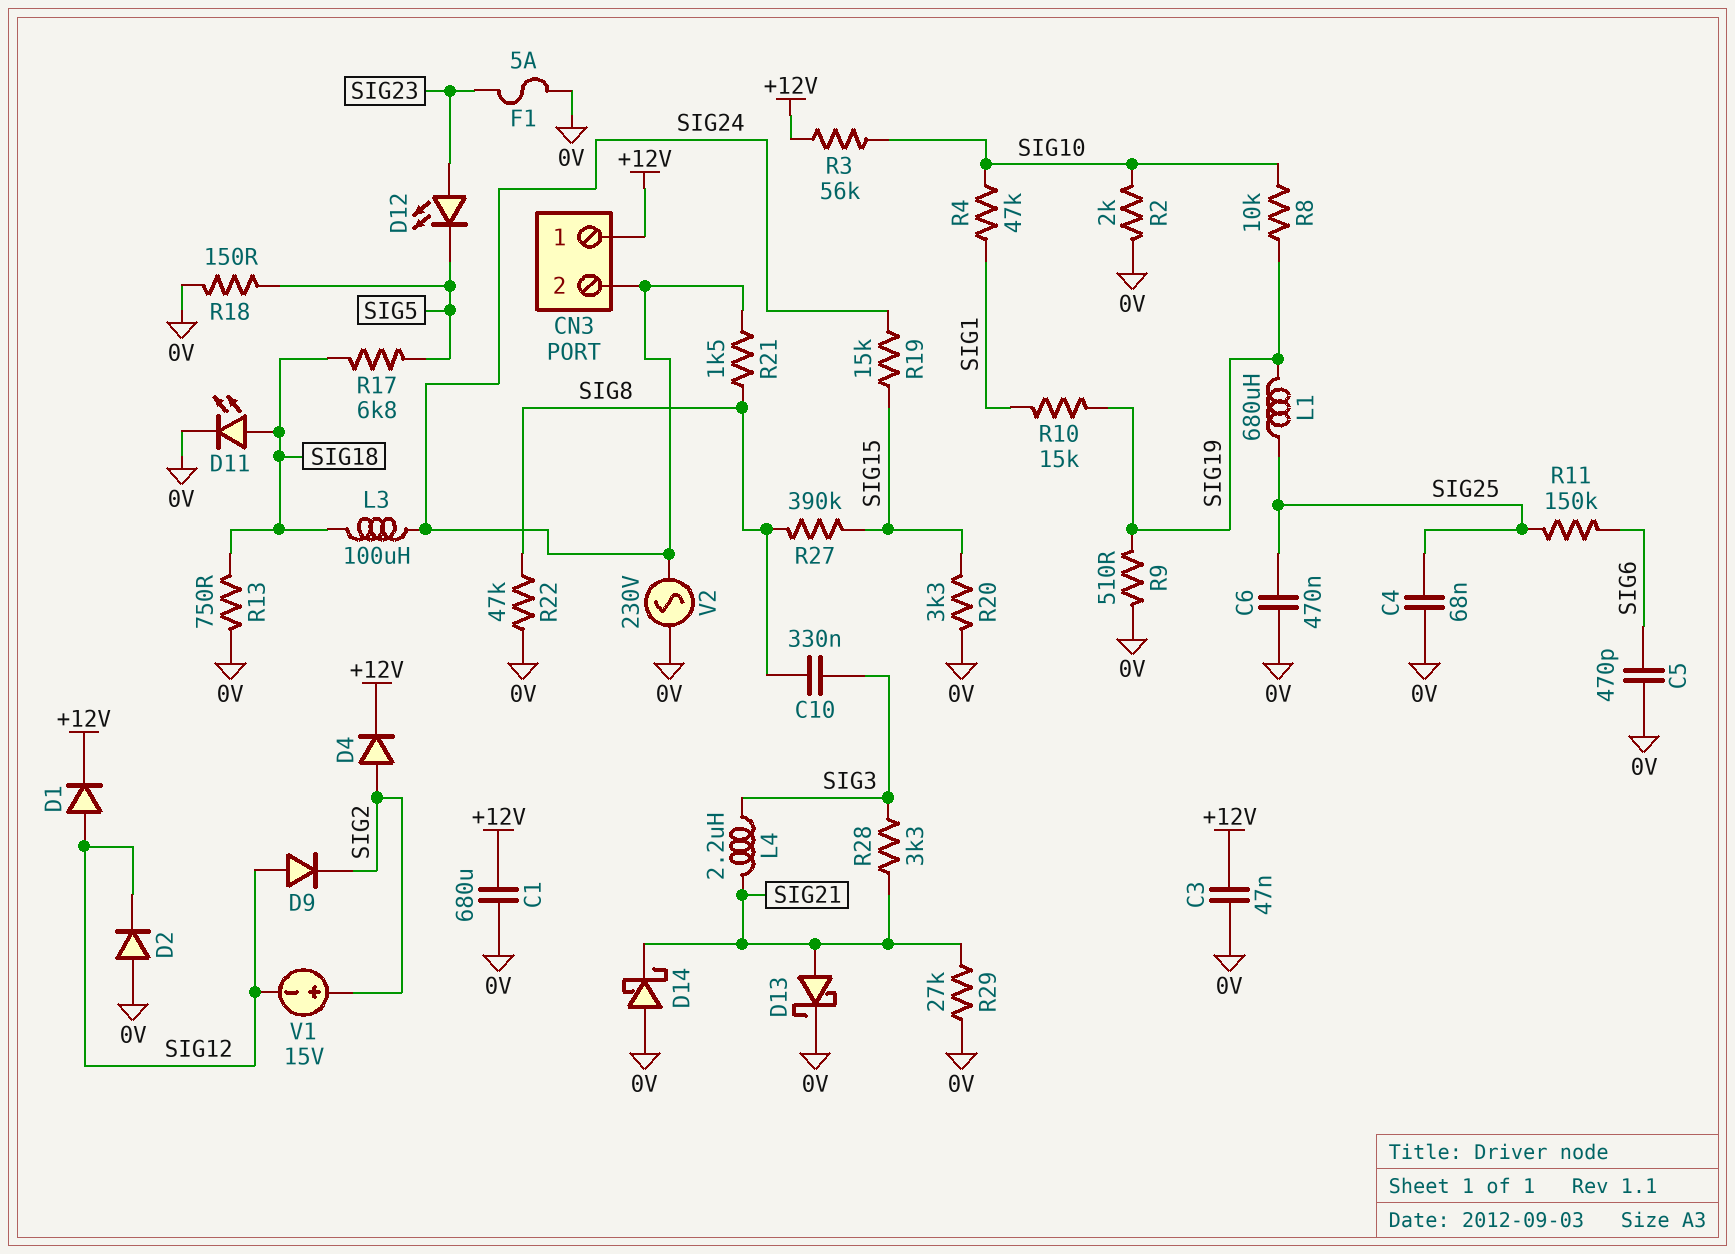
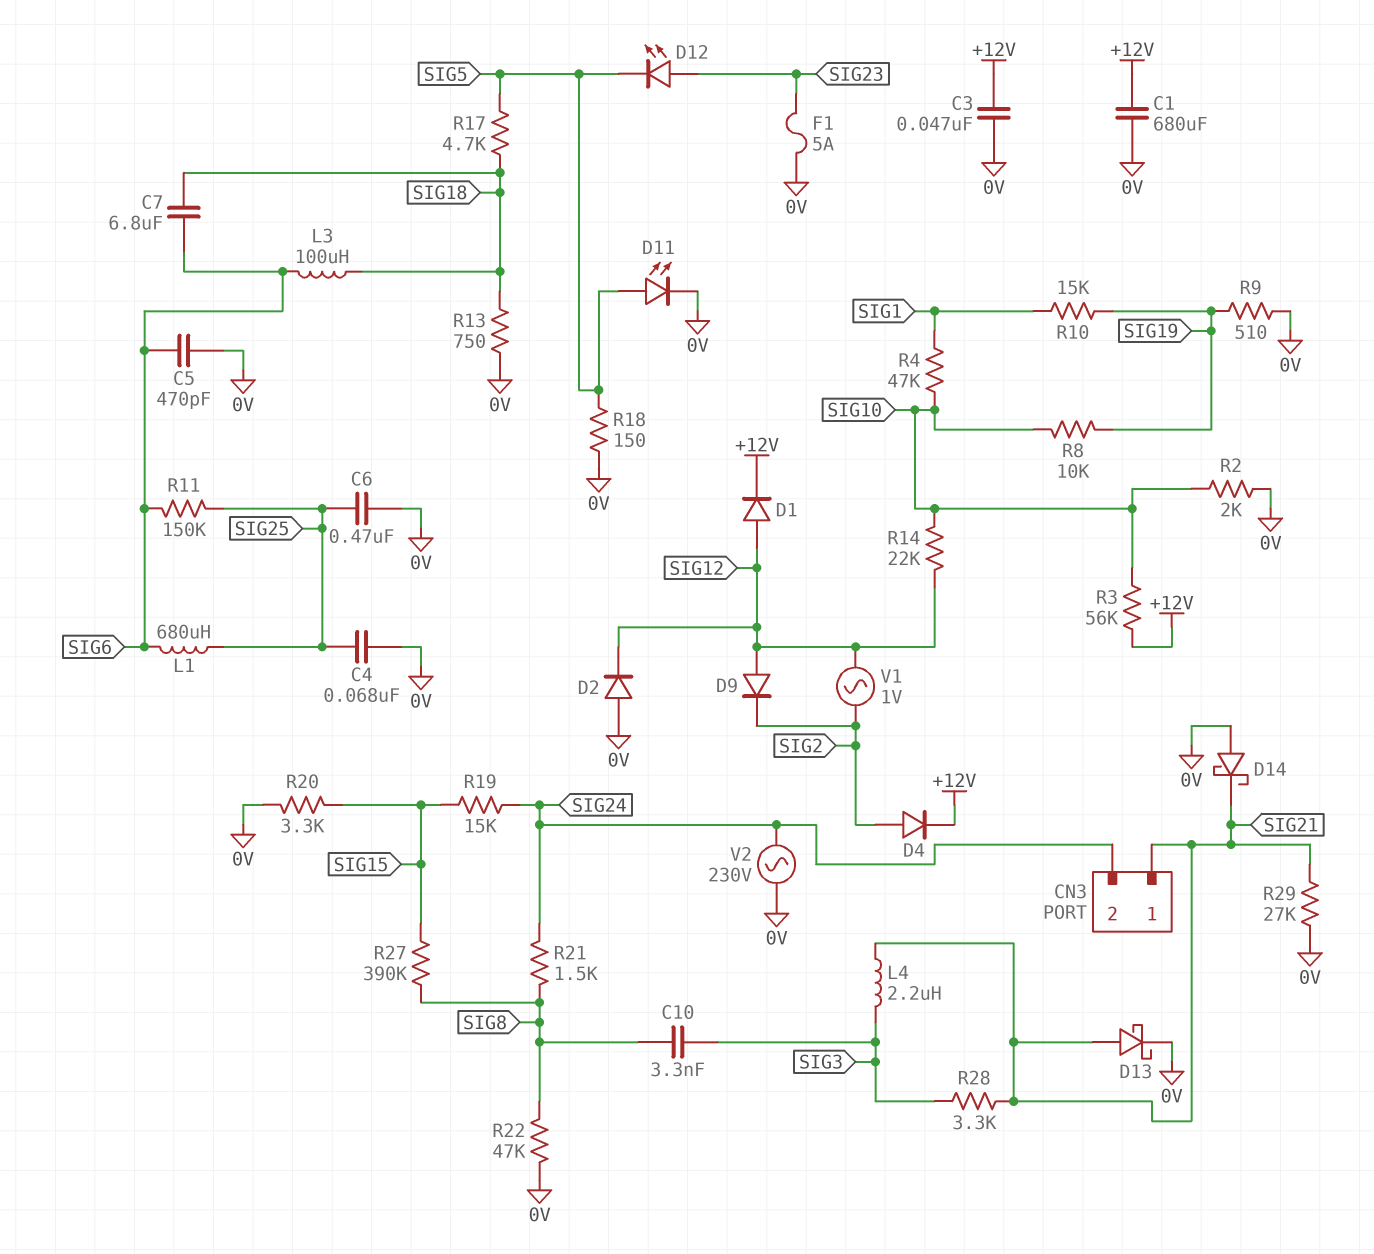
C7: none -> 6.8uF (SIG6, SIG18)
C10: 330nF (SIG3, SIG8) -> 3.3nF (SIG3, SIG8)
CN3 pin 1: +12V -> SIG21
D11: LED (A SIG18, K 0V) -> LED (A SIG5, K 0V)
L1: 680uH (SIG19, SIG25) -> 680uH (SIG6, SIG25)
L3: 100uH (SIG18, SIG24) -> 100uH (SIG6, SIG18)
R14: none -> 22k (SIG10, SIG12)
R17: 6.8k (SIG5, SIG18) -> 4.7k (SIG5, SIG18)
V1: 15V (plus SIG2, minus SIG12) -> AC 1V (SIG2, SIG12)

